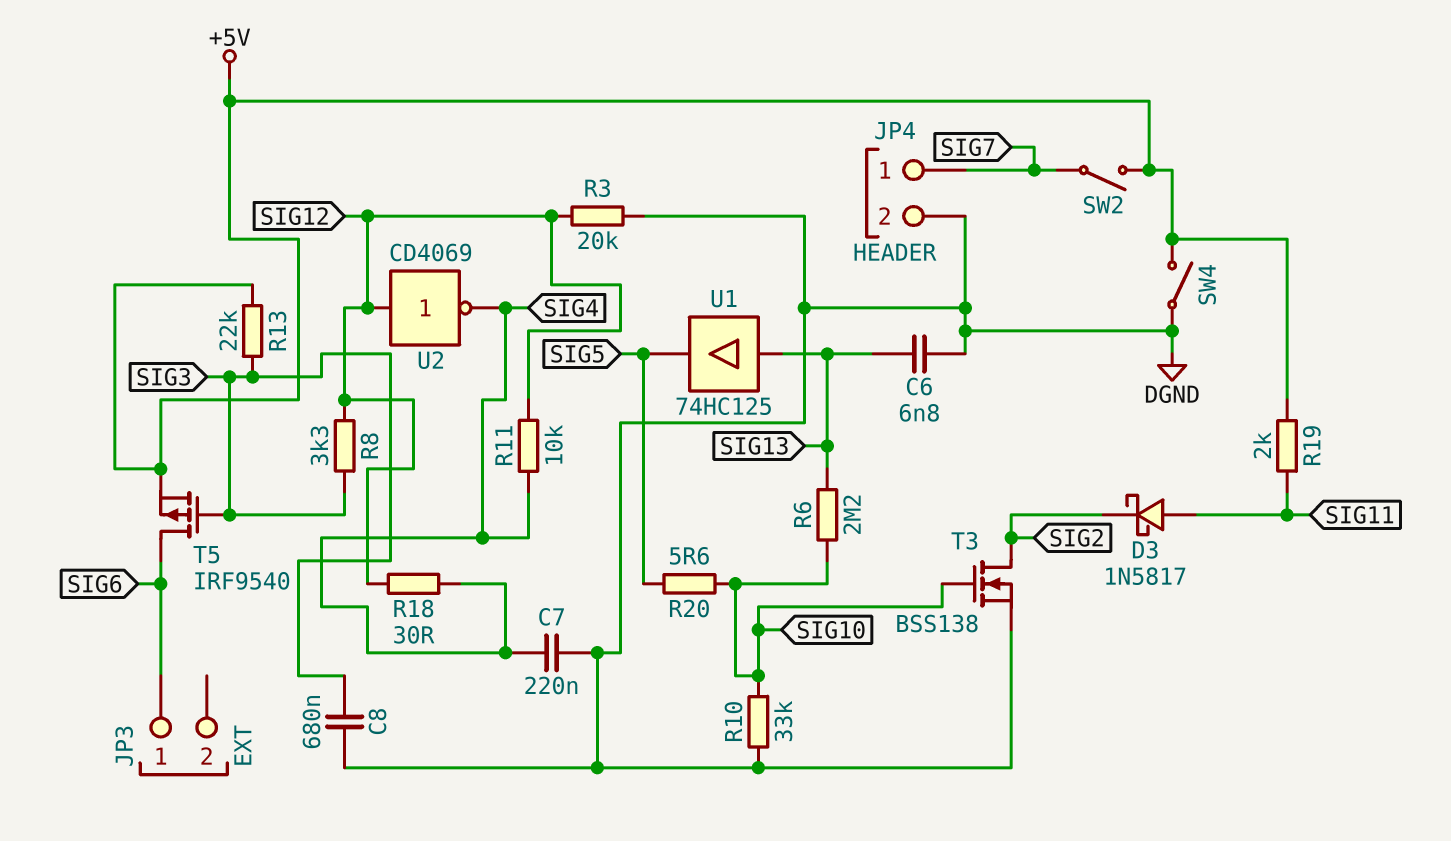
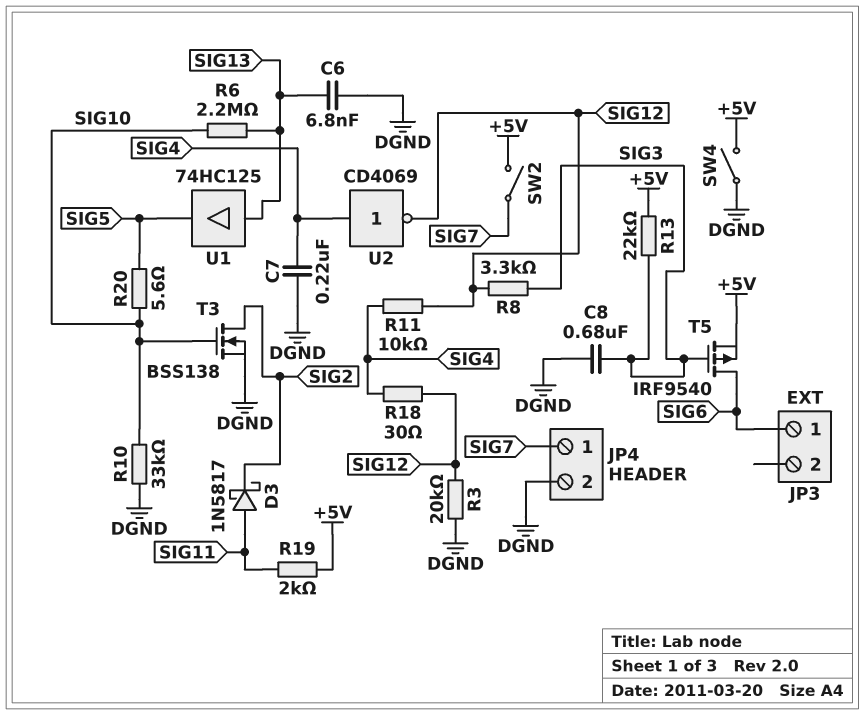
U2: NOT CD4069 (in SIG12, out SIG4) -> NOT CD4069 (in SIG4, out SIG12)

